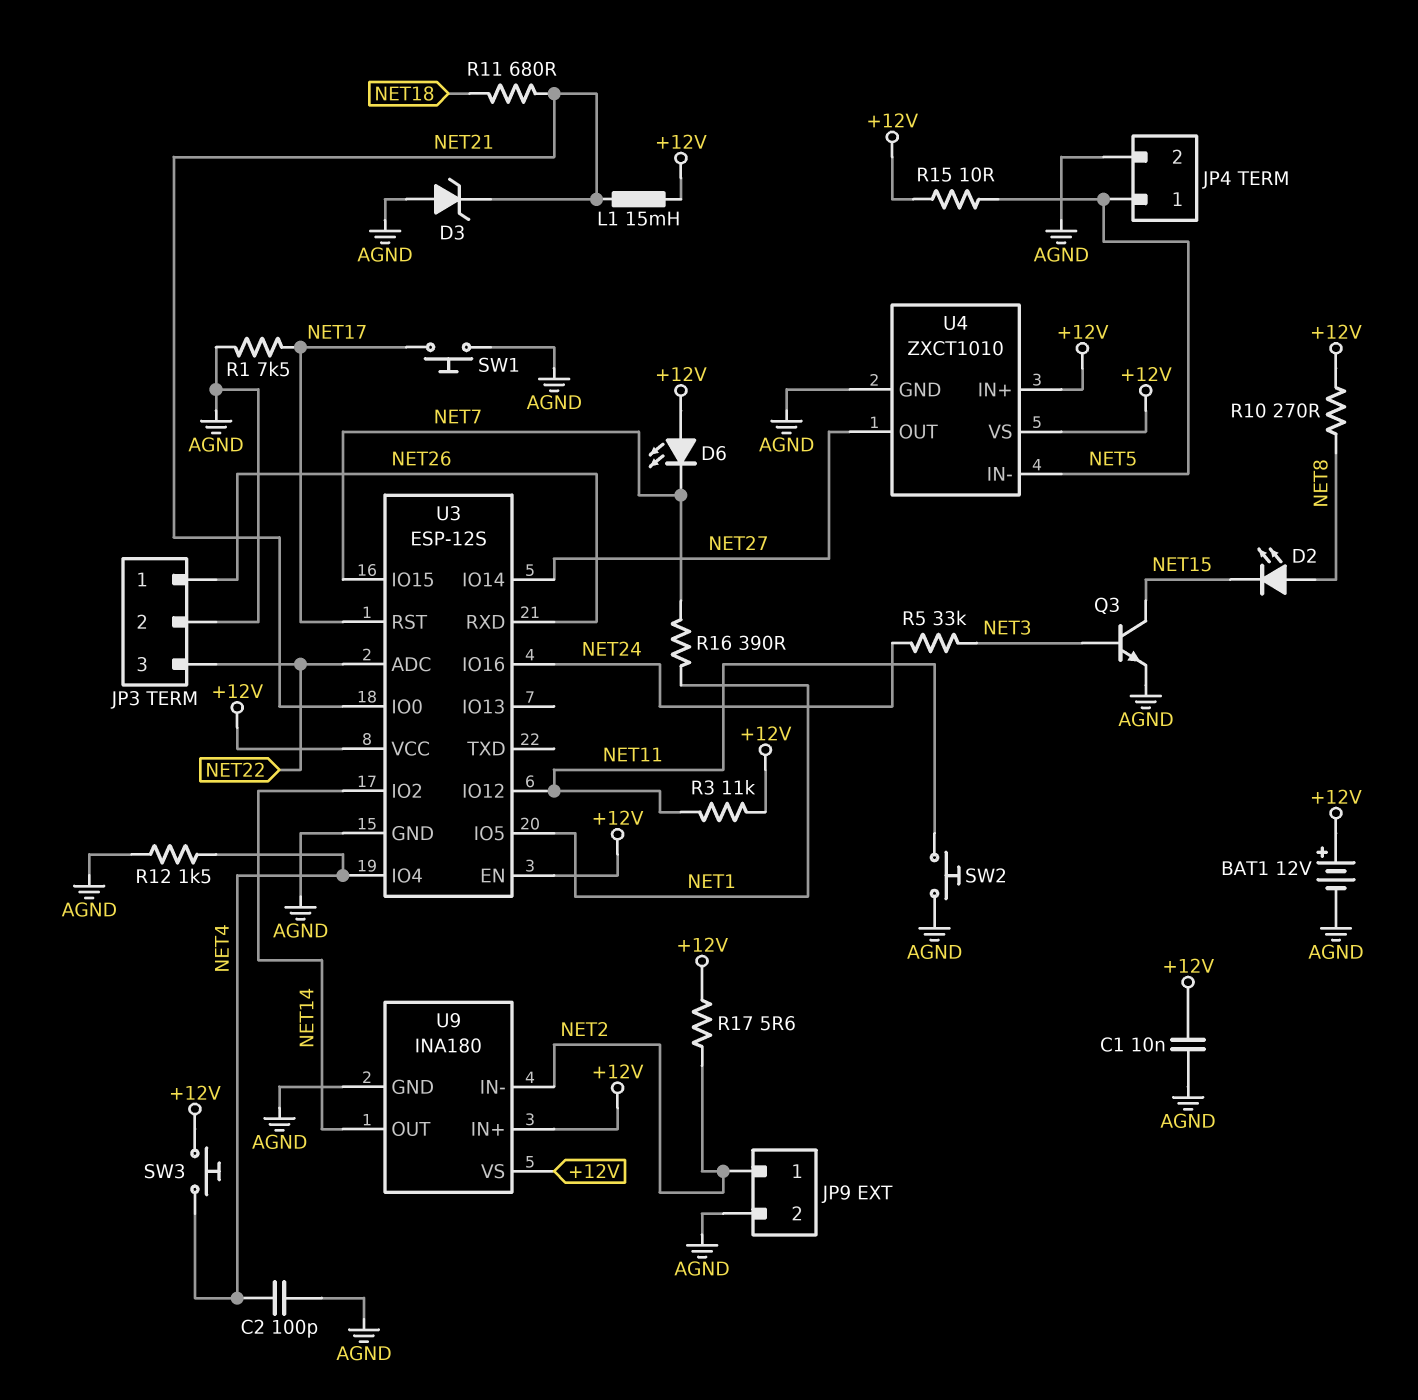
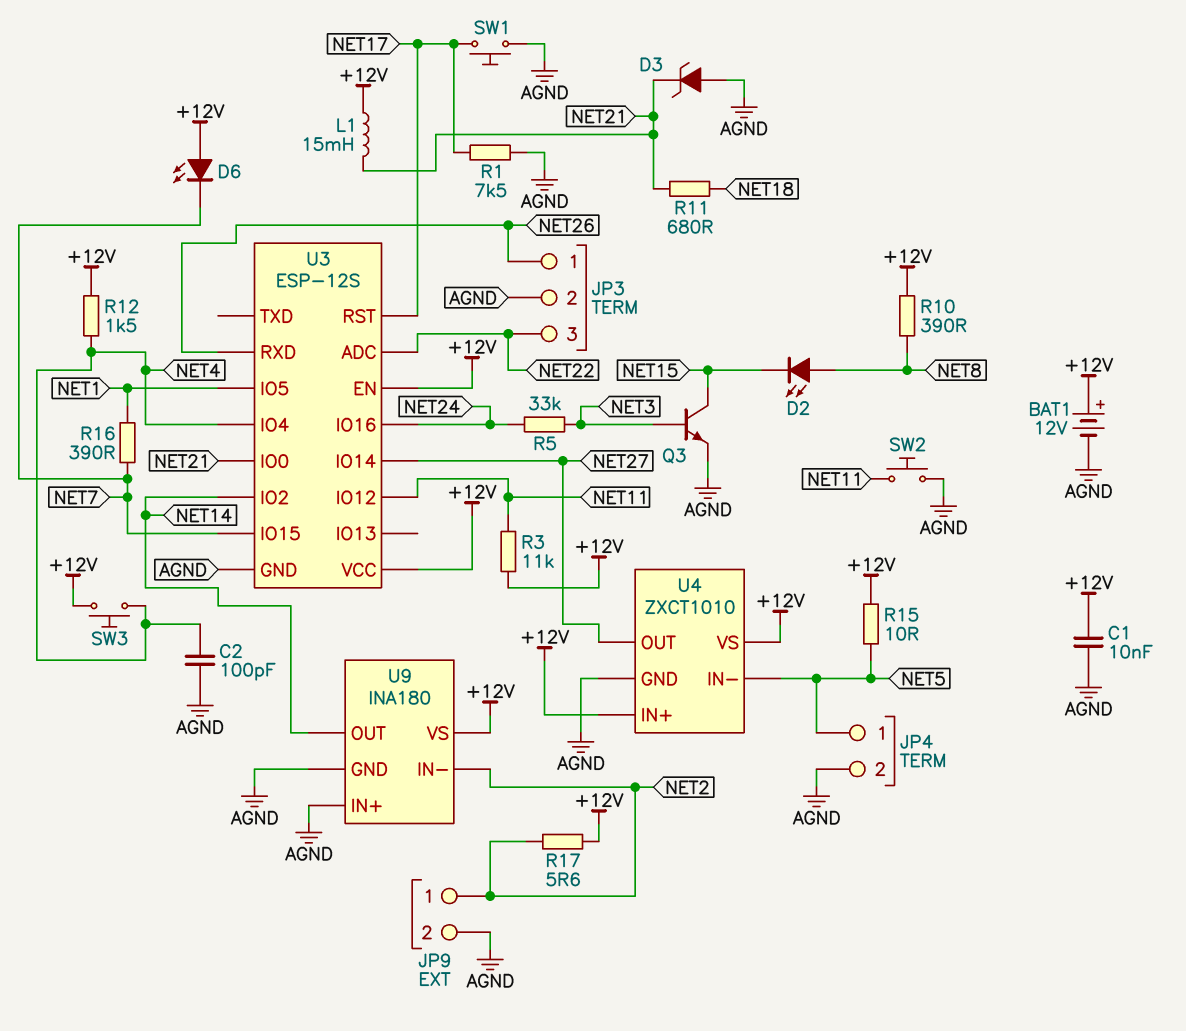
R10: 270 (+12V, NET8) -> 390 (+12V, NET8)
R12: 1.5k (AGND, NET4) -> 1.5k (+12V, NET4)
U9 pin IN+: +12V -> AGND

